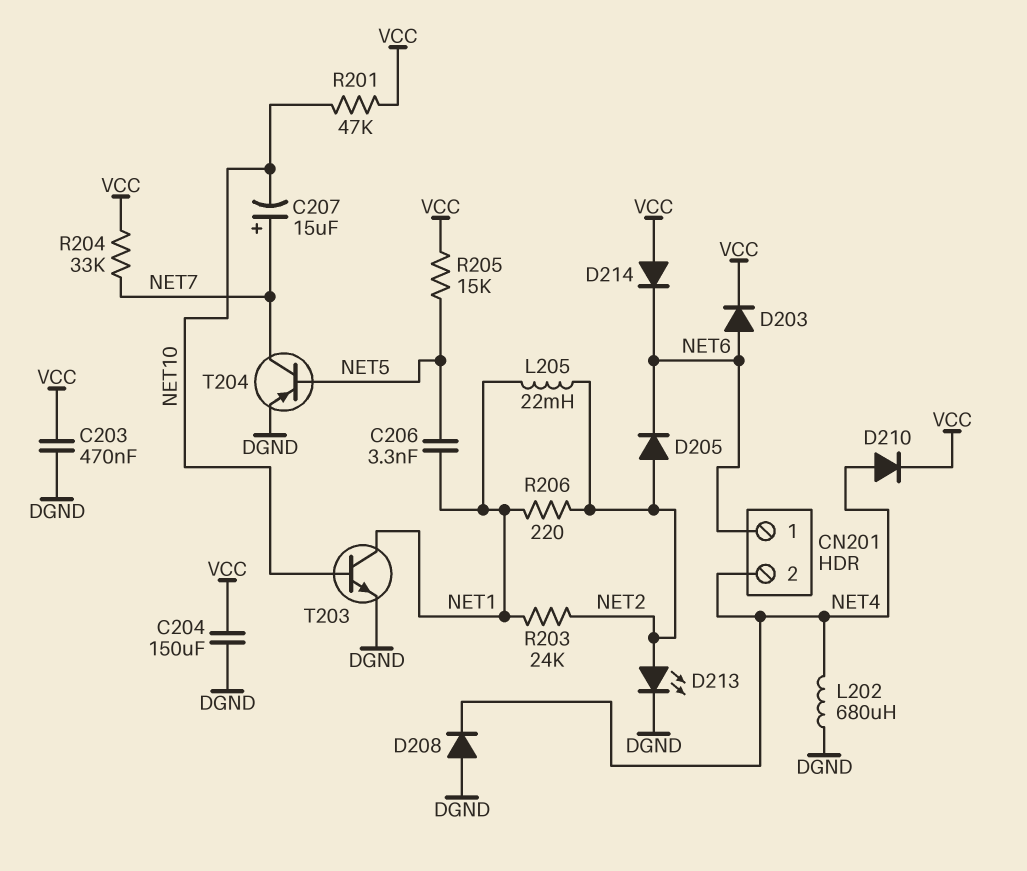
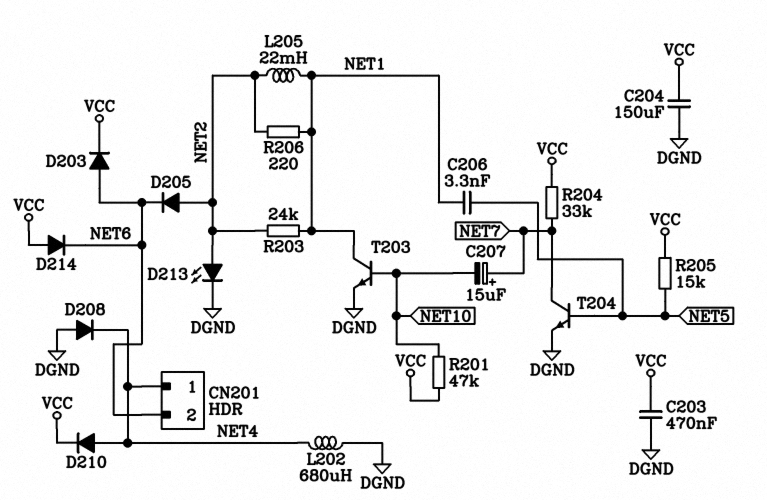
CN201 pin 1: NET6 -> NET4
CN201 pin 2: NET4 -> NET6
T204: PNP (B NET5, C NET7, E DGND) -> NPN (B NET5, C NET7, E DGND)

